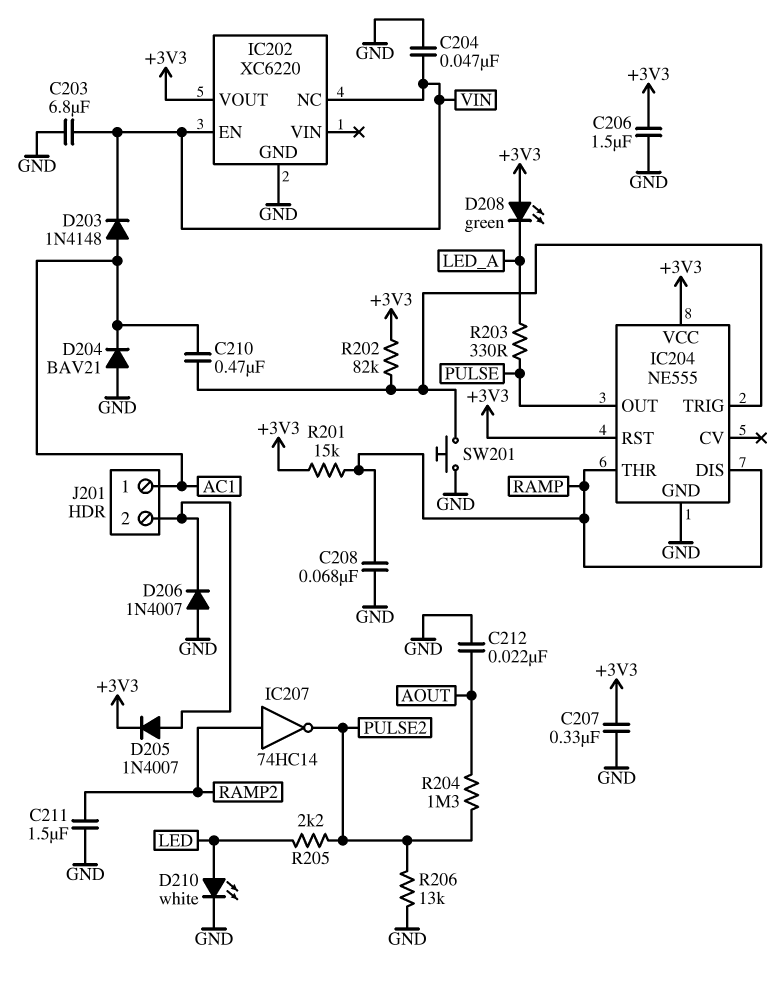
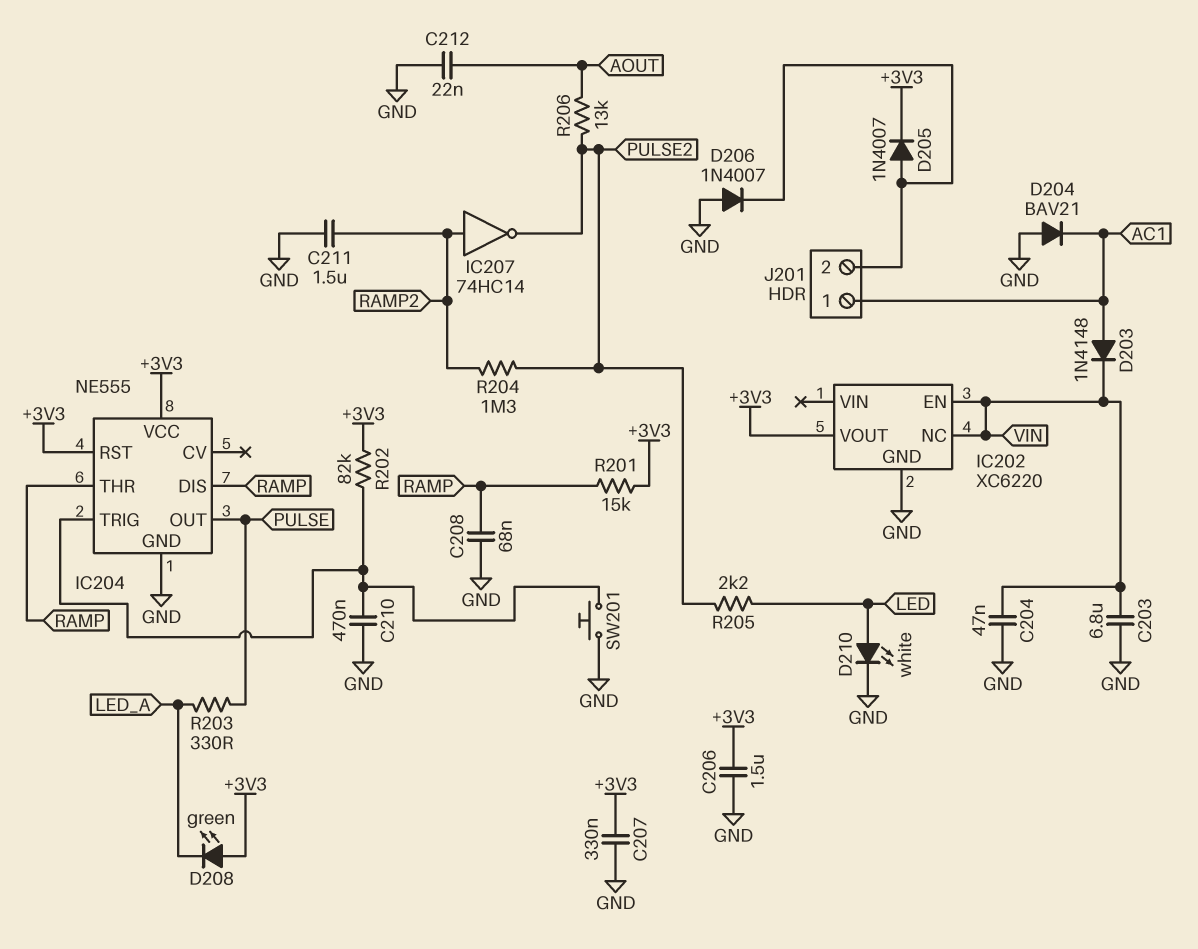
C210: 470nF (AC1, IC204/TRIG) -> 470nF (GND, IC204/TRIG)
R204: 1.3M (AOUT, PULSE2) -> 1.3M (PULSE2, RAMP2)
R206: 13k (GND, PULSE2) -> 13k (AOUT, PULSE2)

